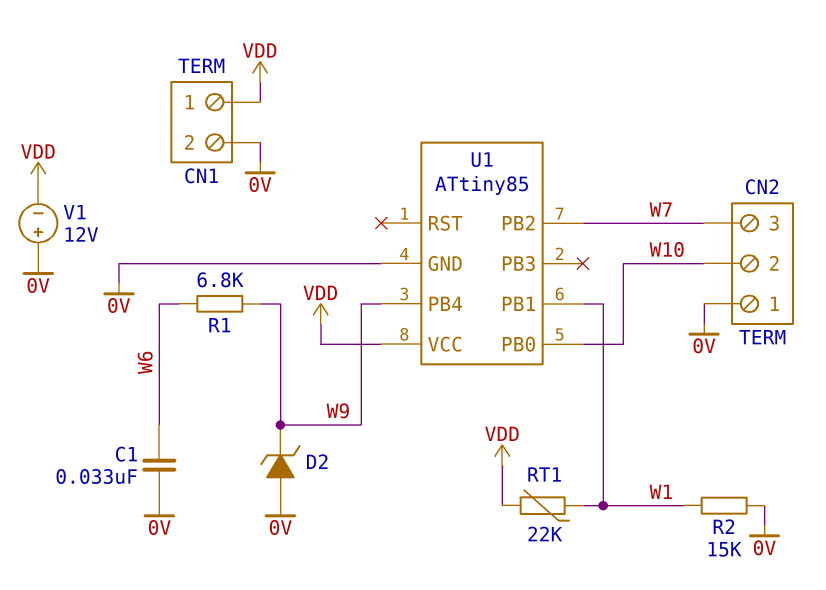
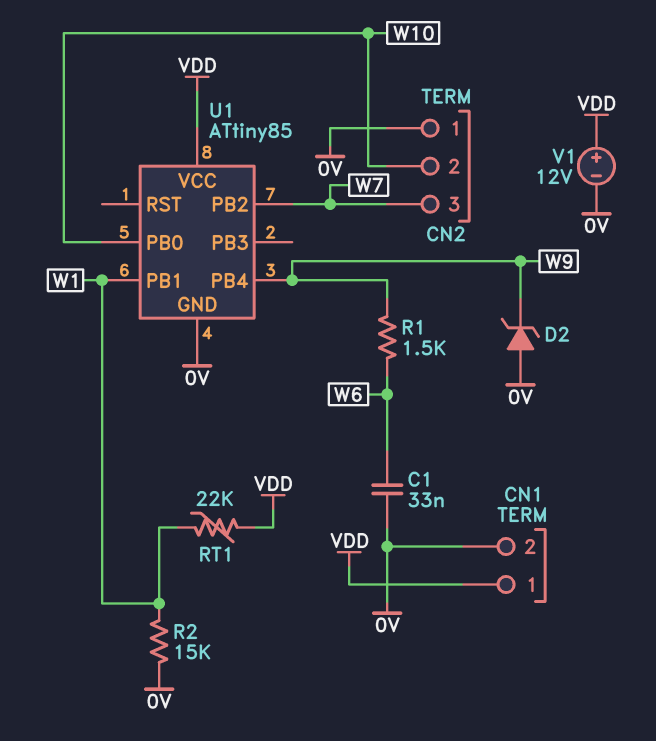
R1: 6.8k (W6, W9) -> 1.5k (W6, W9)
V1: 12V (plus 0V, minus VDD) -> 12V (plus VDD, minus 0V)

